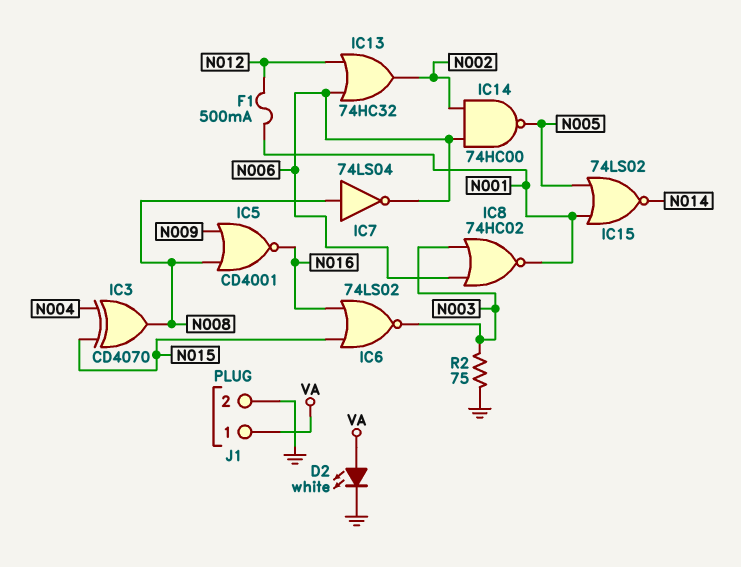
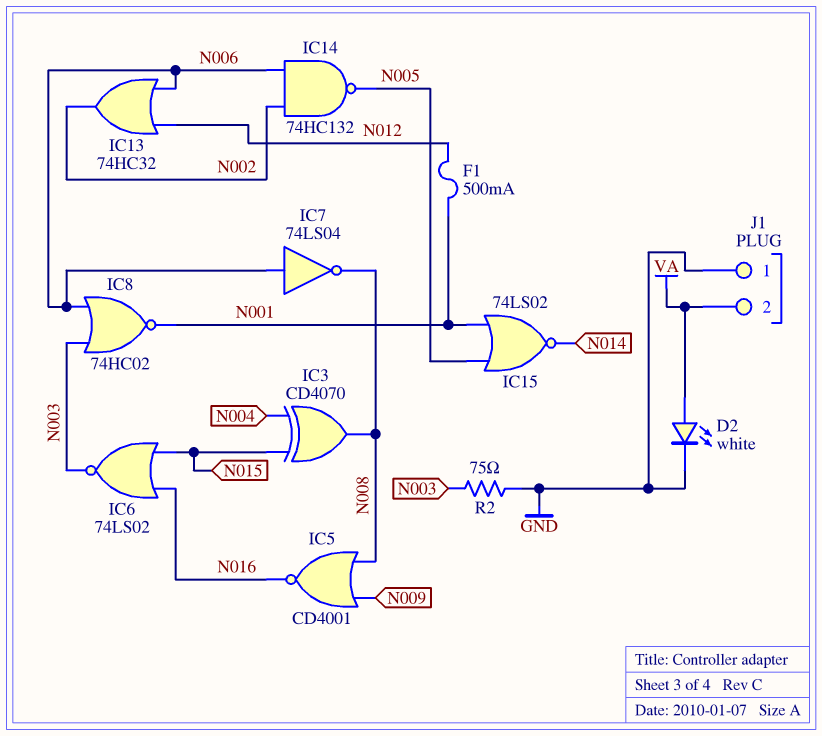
IC7: NOT 74LS04 (in N008, out N006) -> NOT 74LS04 (in N006, out N008)
IC14: NAND 74HC00 (in N002, in N006, out N005) -> NAND 74HC132 (in N002, in N006, out N005)
J1 pin 1: VA -> GND
J1 pin 2: GND -> VA

